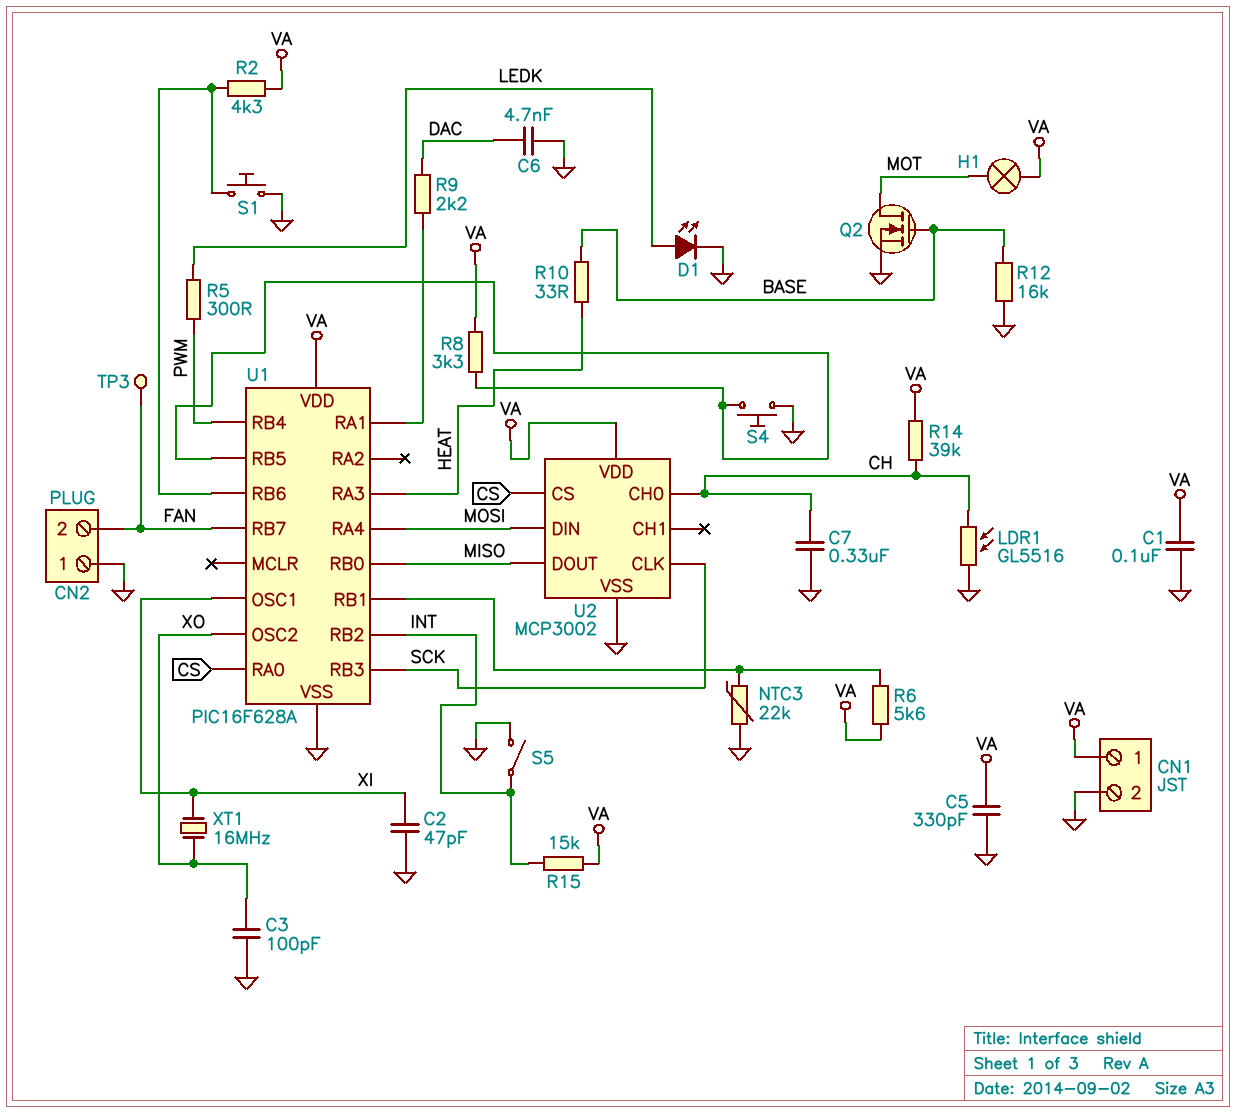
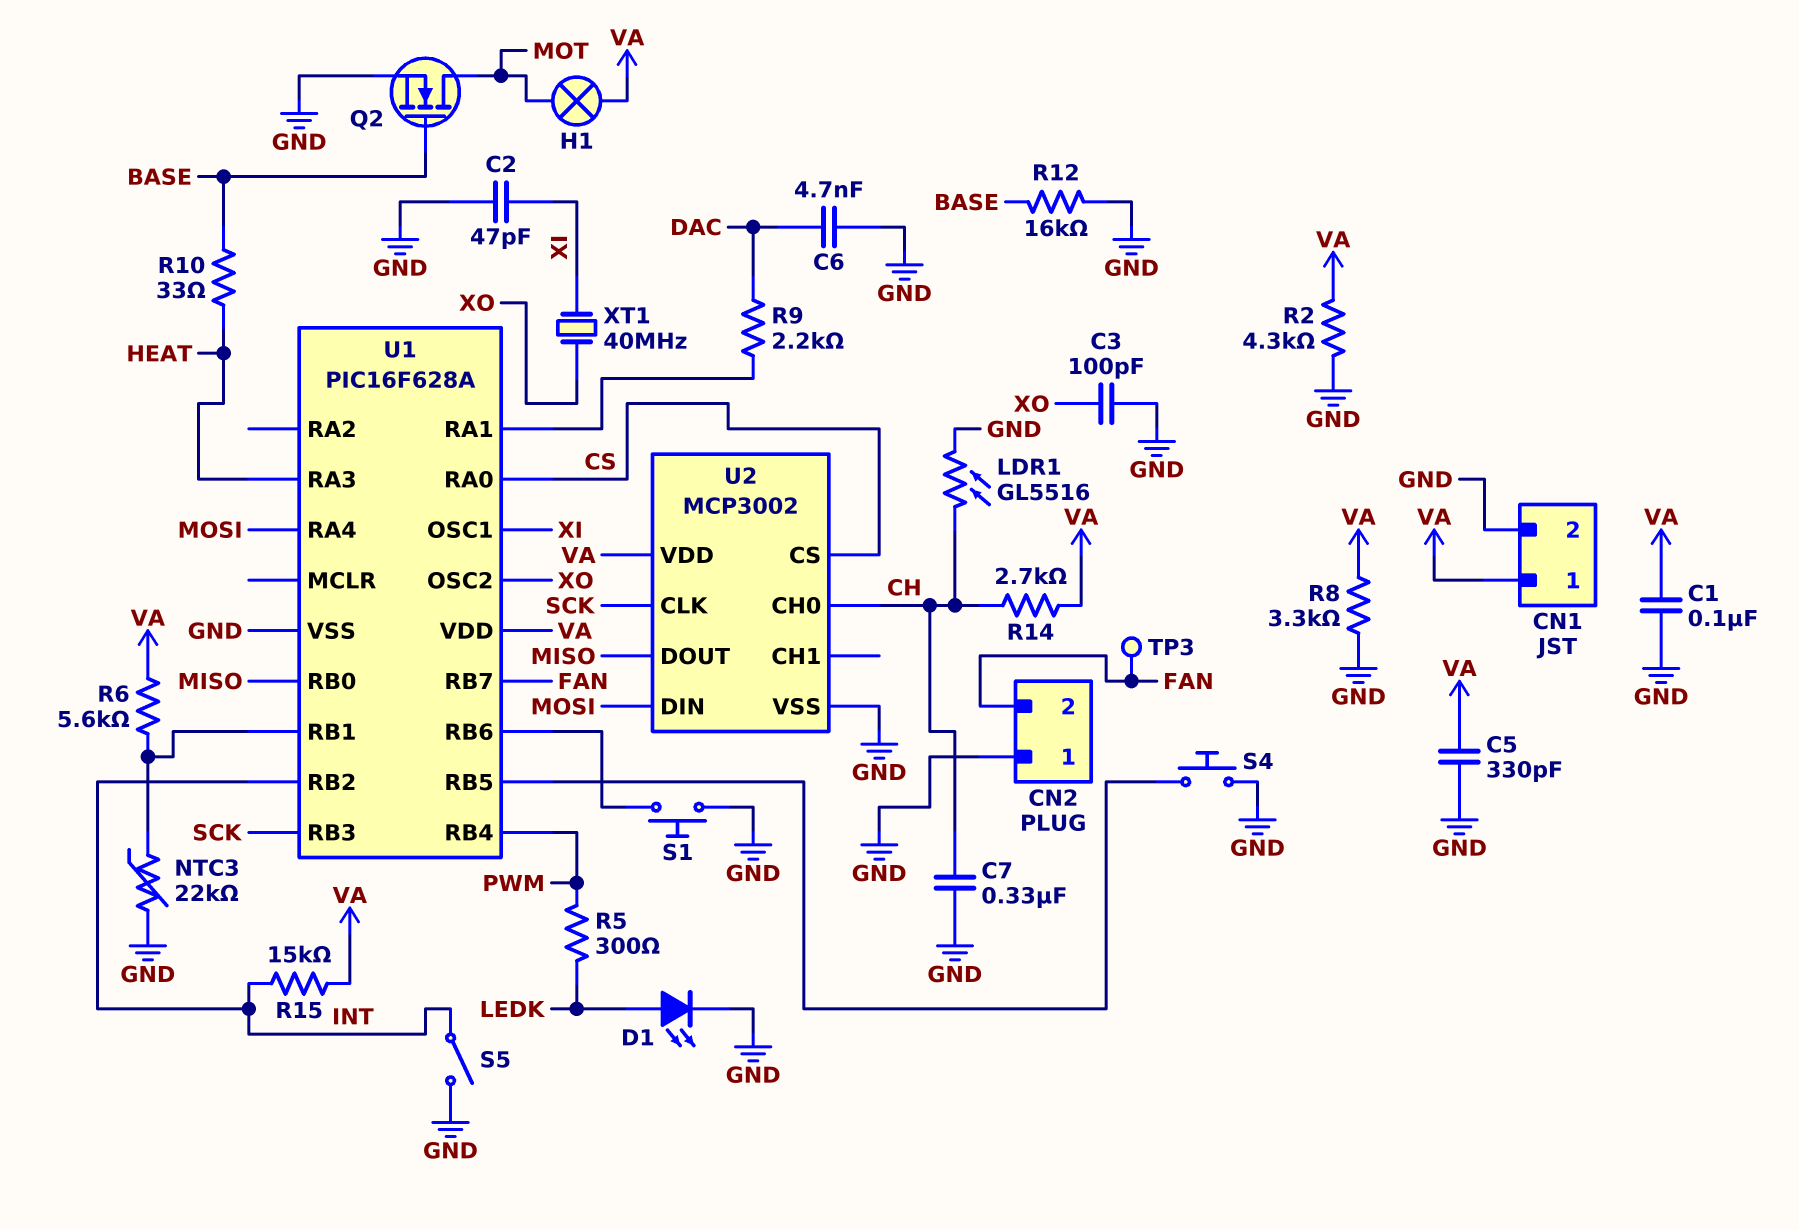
R2: 4.3k (U1/RB6, VA) -> 4.3k (GND, VA)
R8: 3.3k (U1/RB5, VA) -> 3.3k (GND, VA)
R14: 39k (CH, VA) -> 2.7k (CH, VA)
XT1: 16MHz (XI, XO) -> 40MHz (XI, XO)

